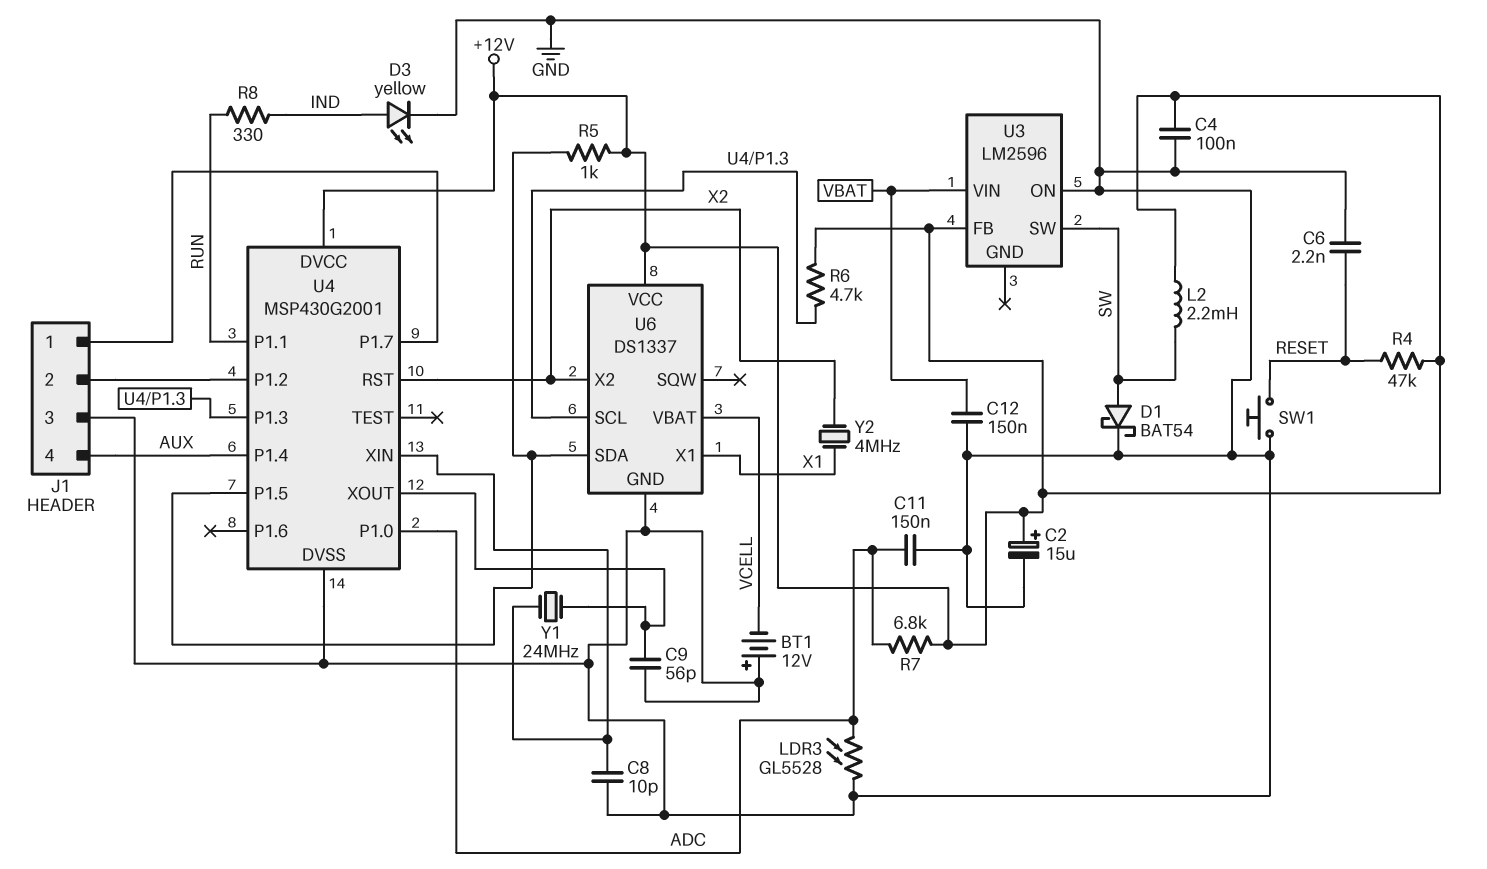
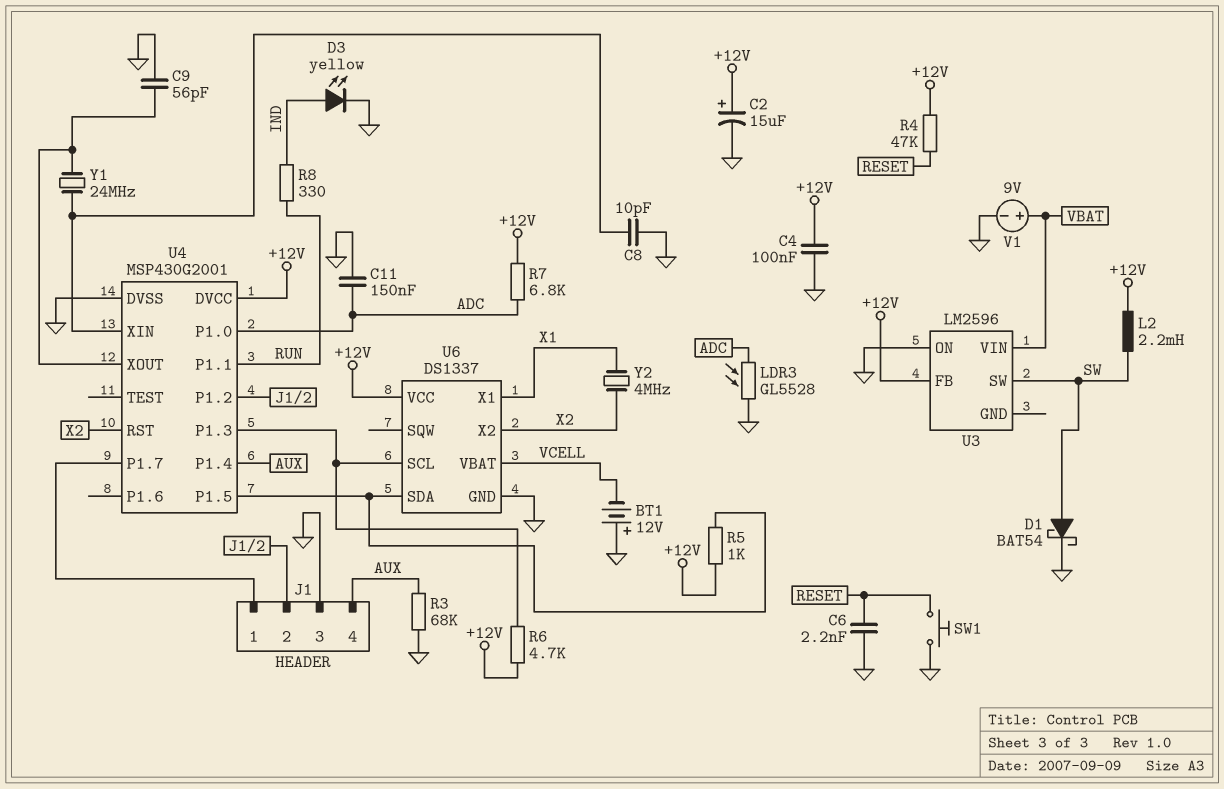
C12: 150nF (GND, VBAT) -> none
R3: none -> 68k (AUX, GND)
V1: none -> 9V (plus VBAT, minus GND)

